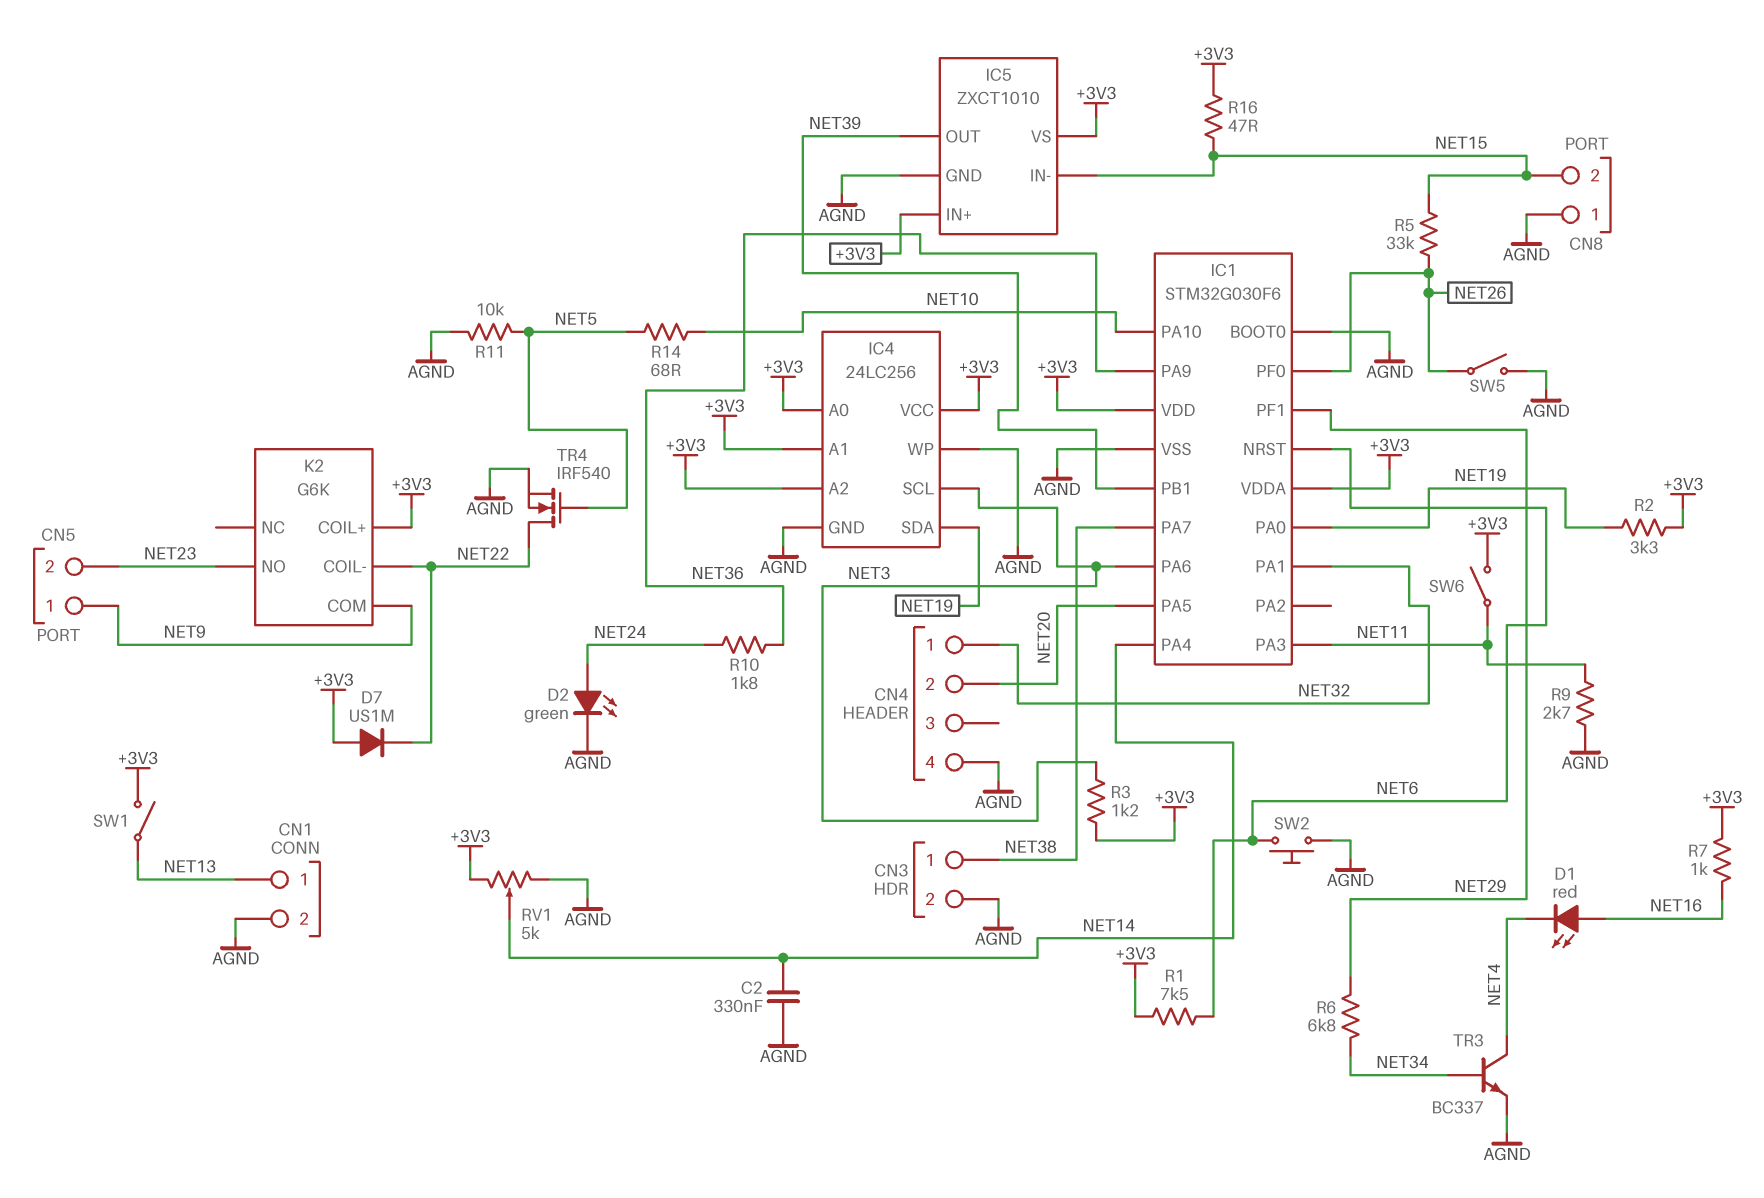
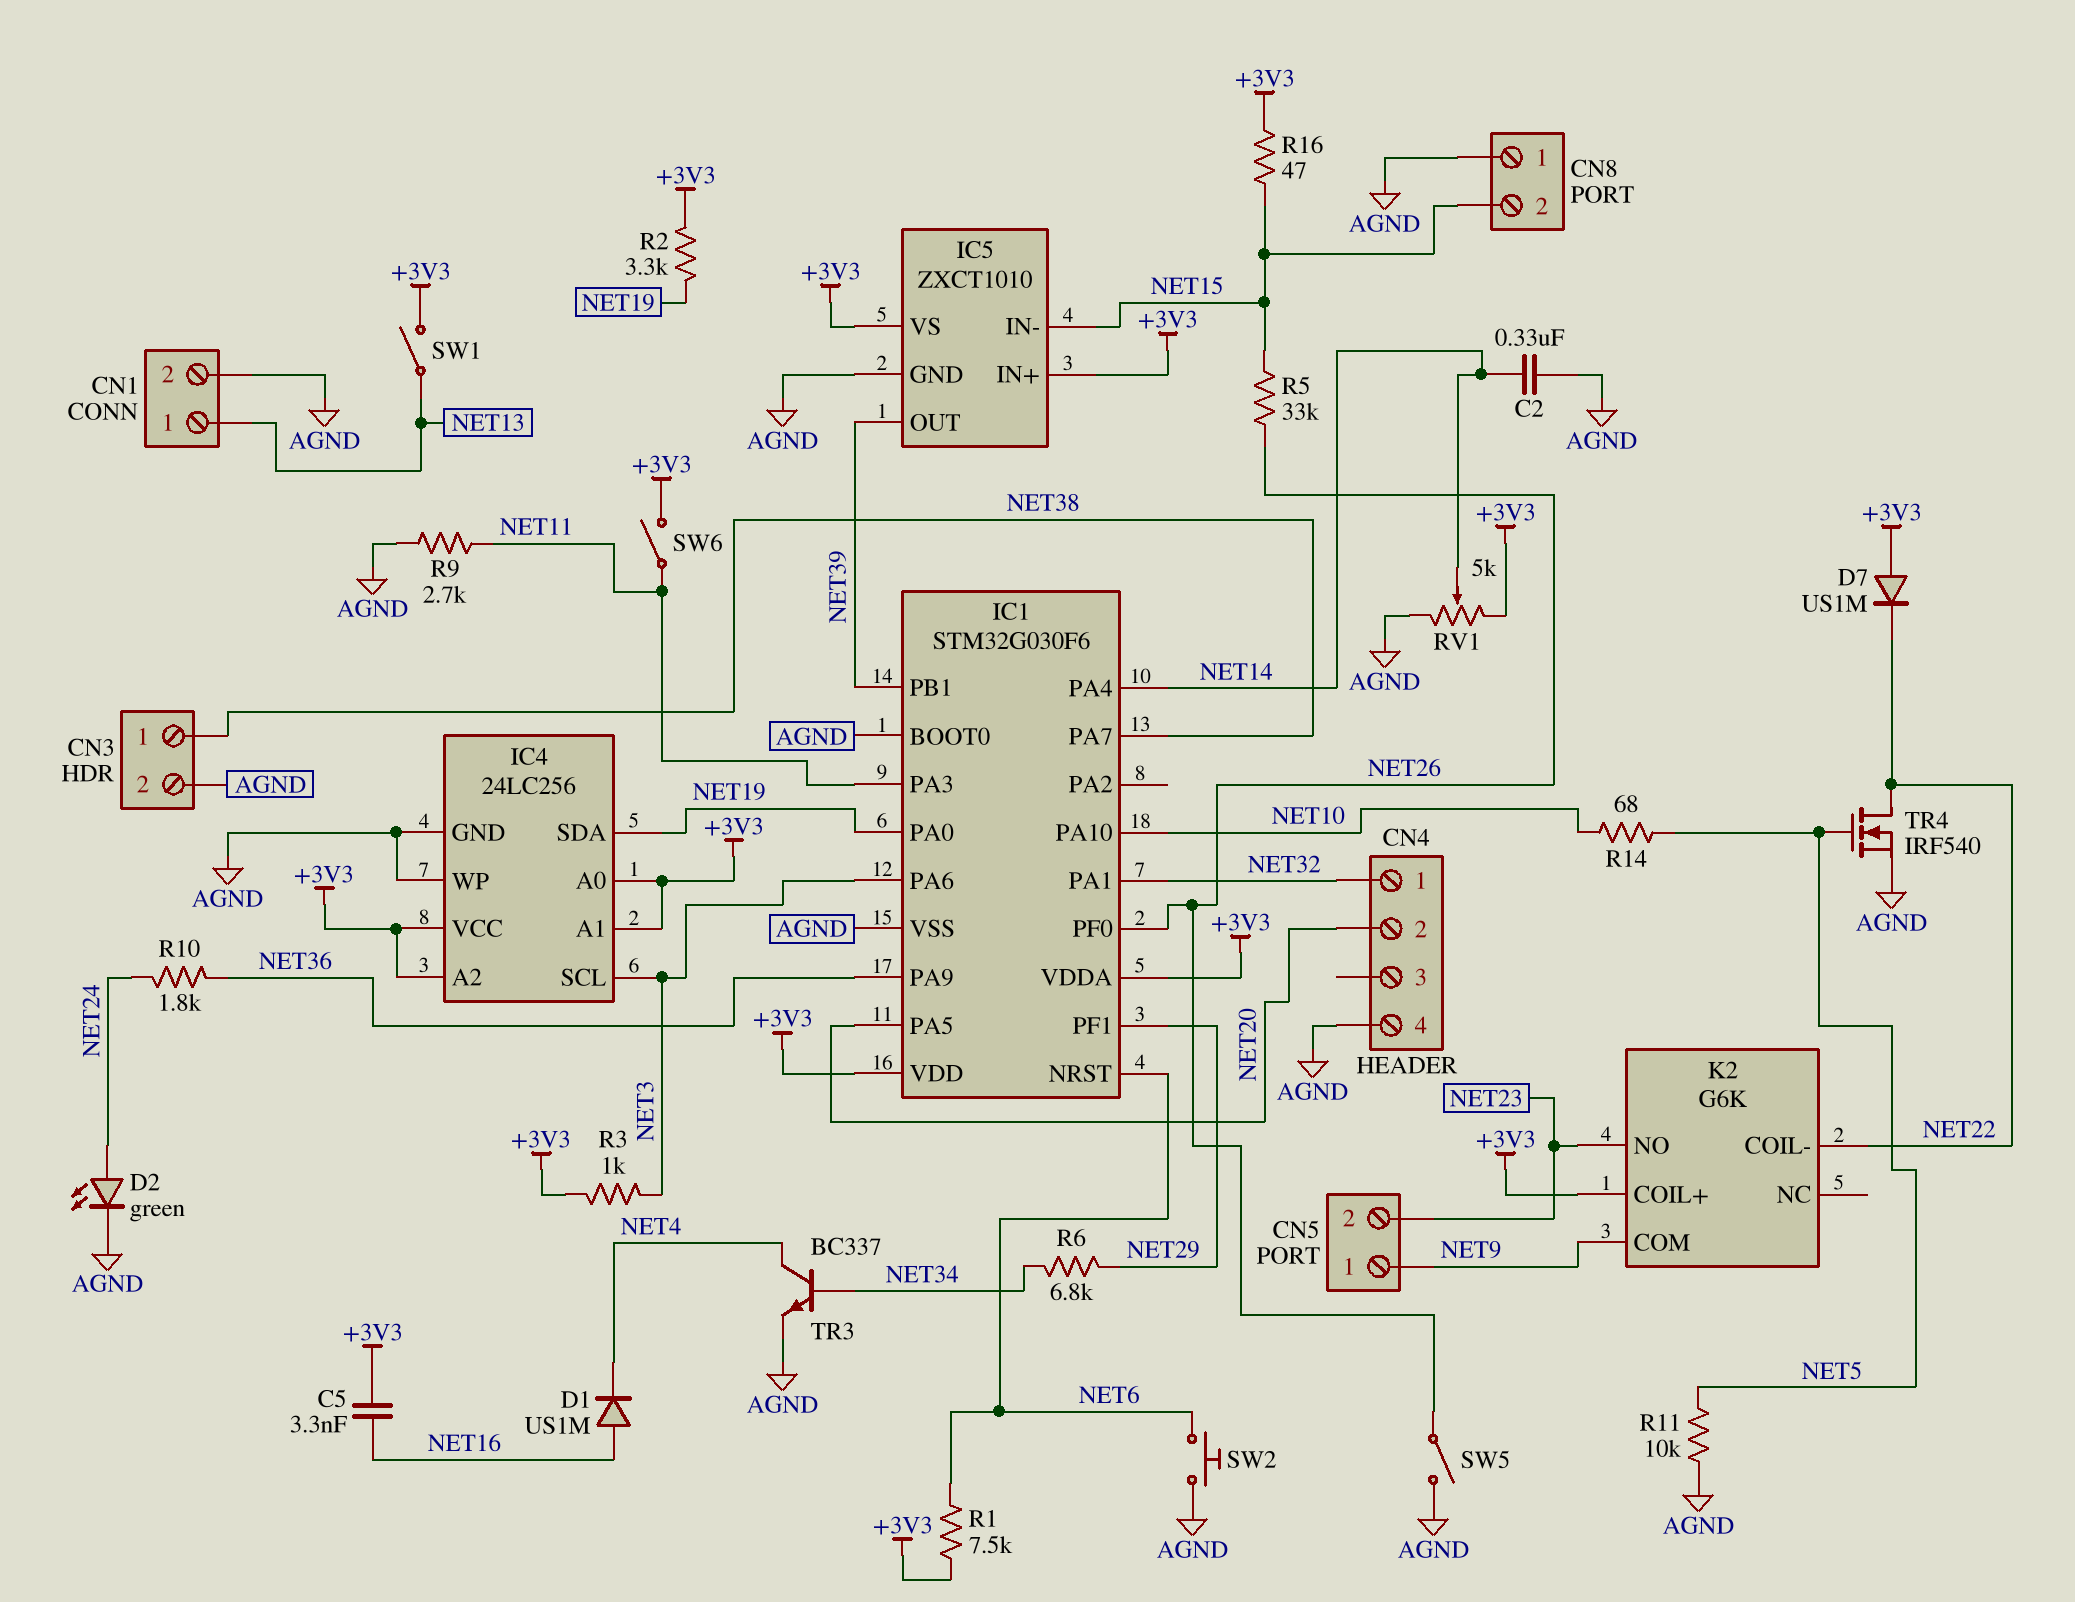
C5: none -> 3.3nF (+3V3, NET16)
D1: LED red (A NET16, K NET4) -> diode US1M (A NET16, K NET4)
R3: 1.2k (+3V3, NET3) -> 1k (+3V3, NET3)
R7: 1k (+3V3, NET16) -> none

